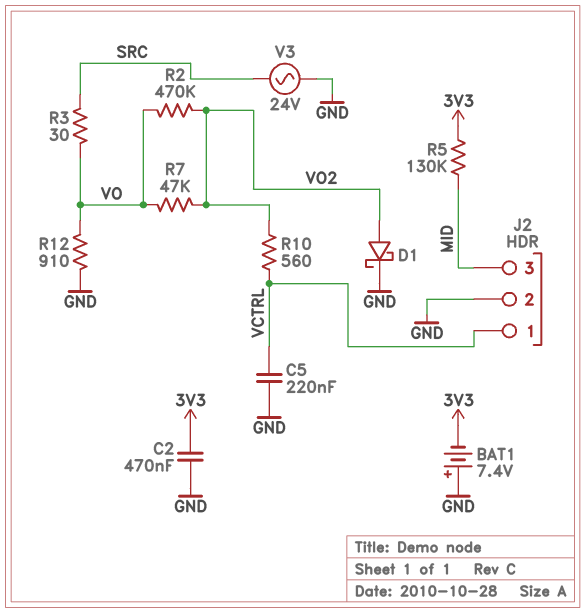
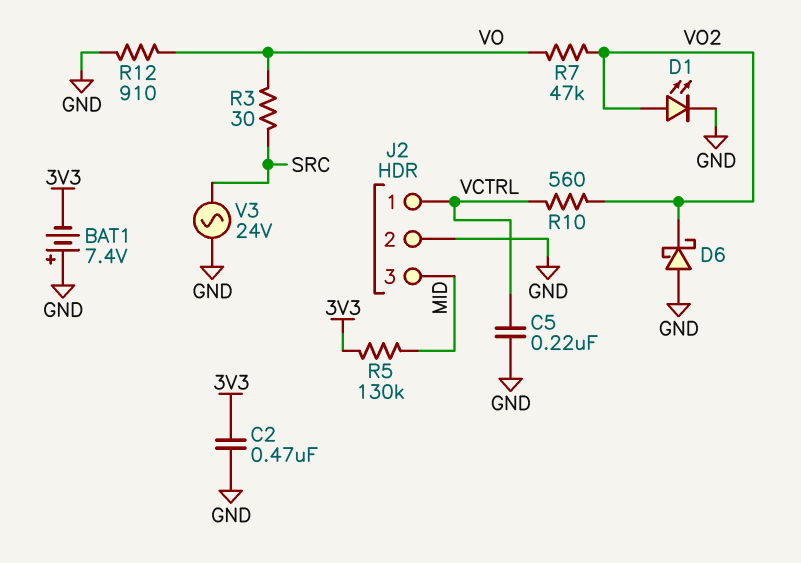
D1: schottky (A VO2, K GND) -> LED (A VO2, K GND)
D6: none -> schottky (A GND, K VO2)
R2: 470k (VO, VO2) -> none

